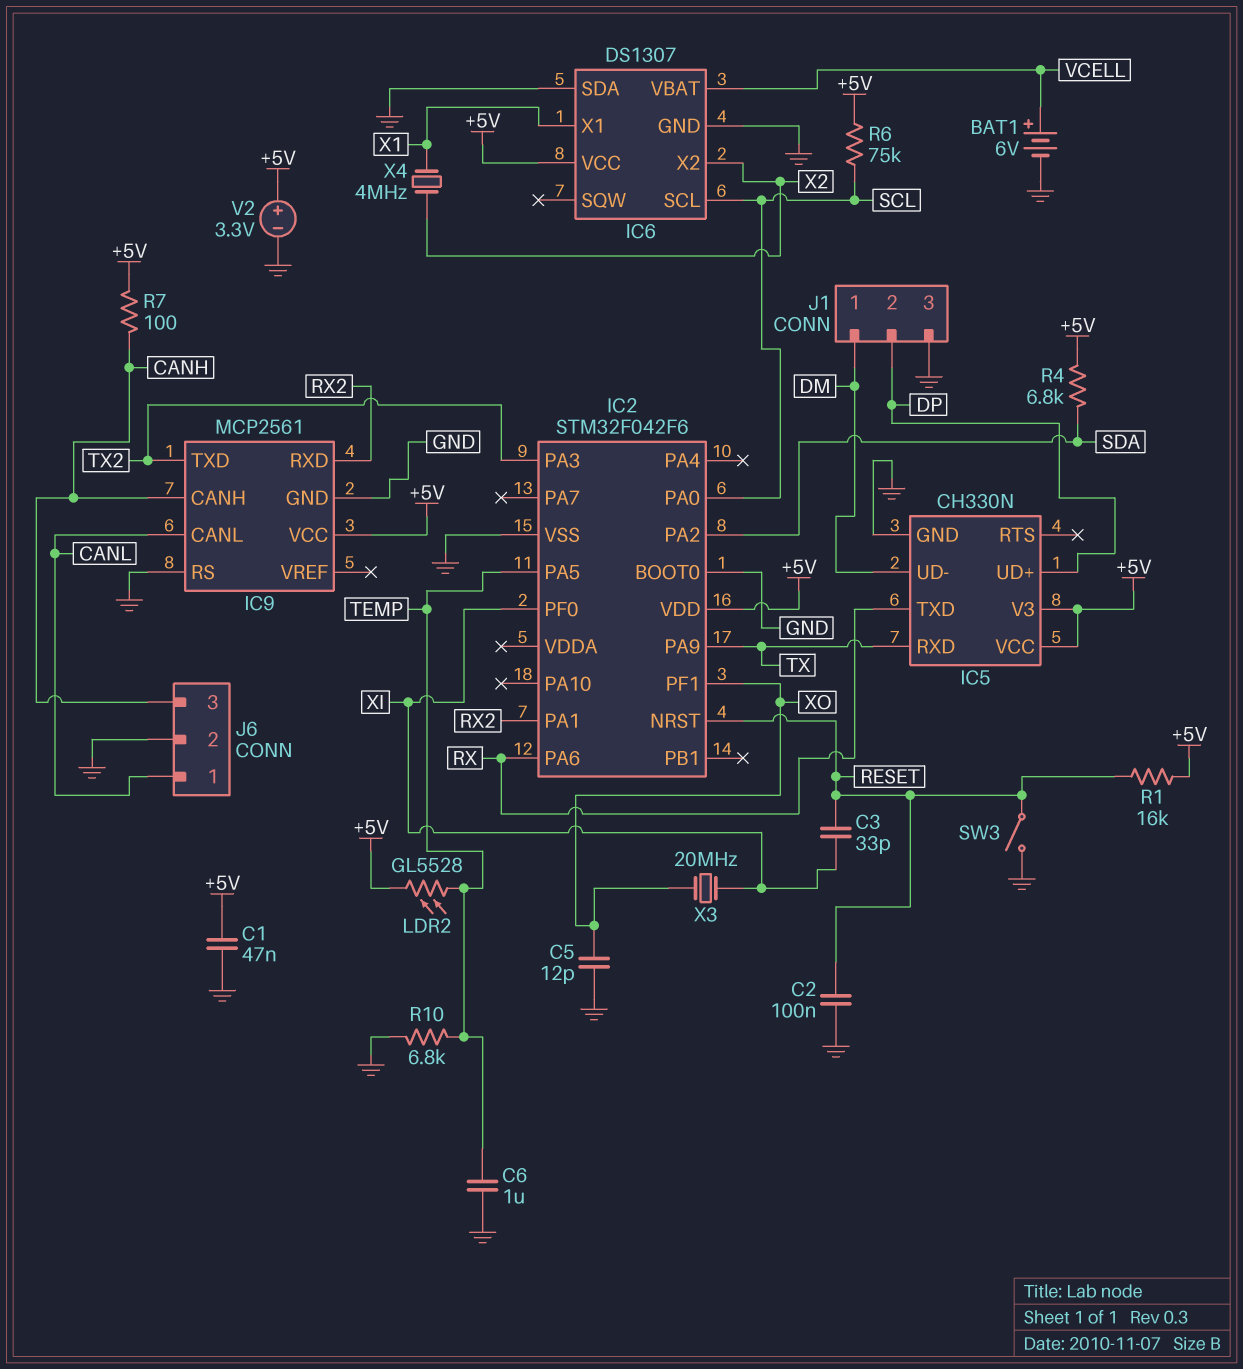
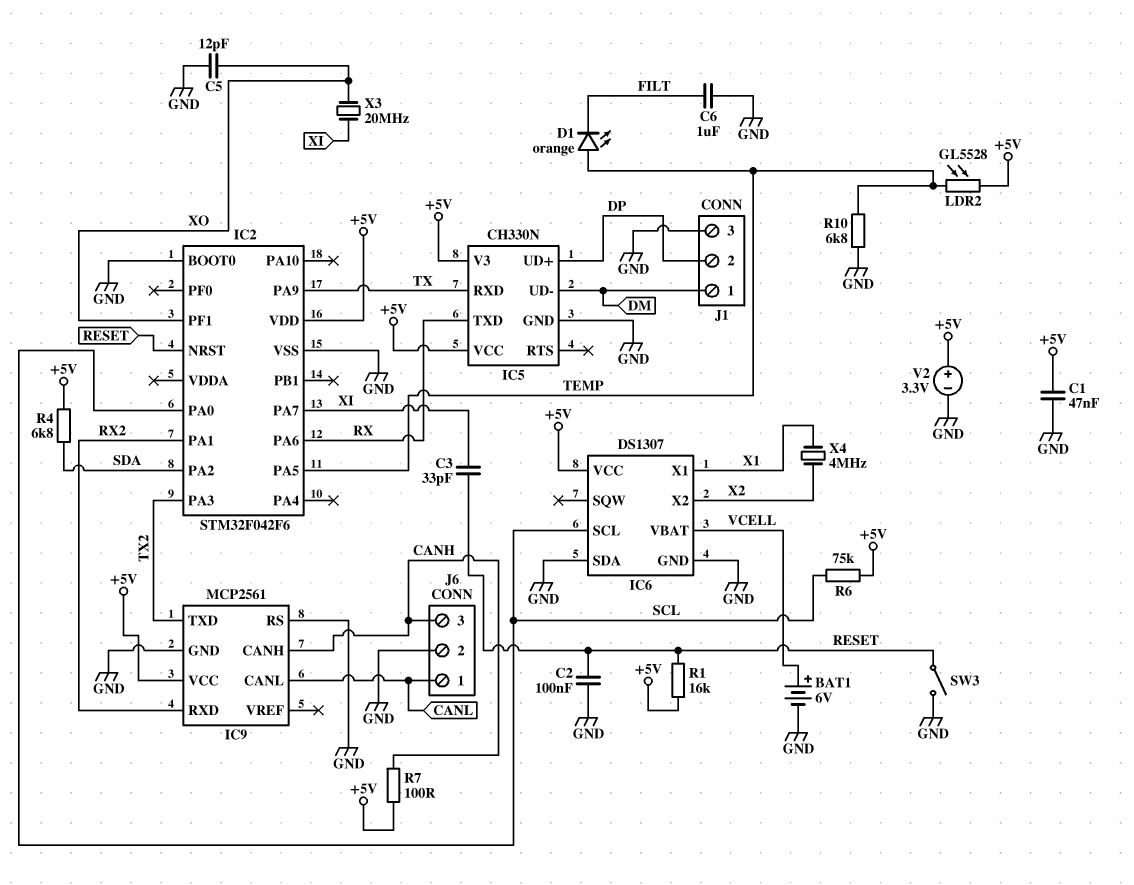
C6: 1uF (GND, TEMP) -> 1uF (FILT, GND)
D1: none -> LED orange (A TEMP, K FILT)
IC2 pin PA7: none -> XI
IC2 pin PF0: XI -> none

